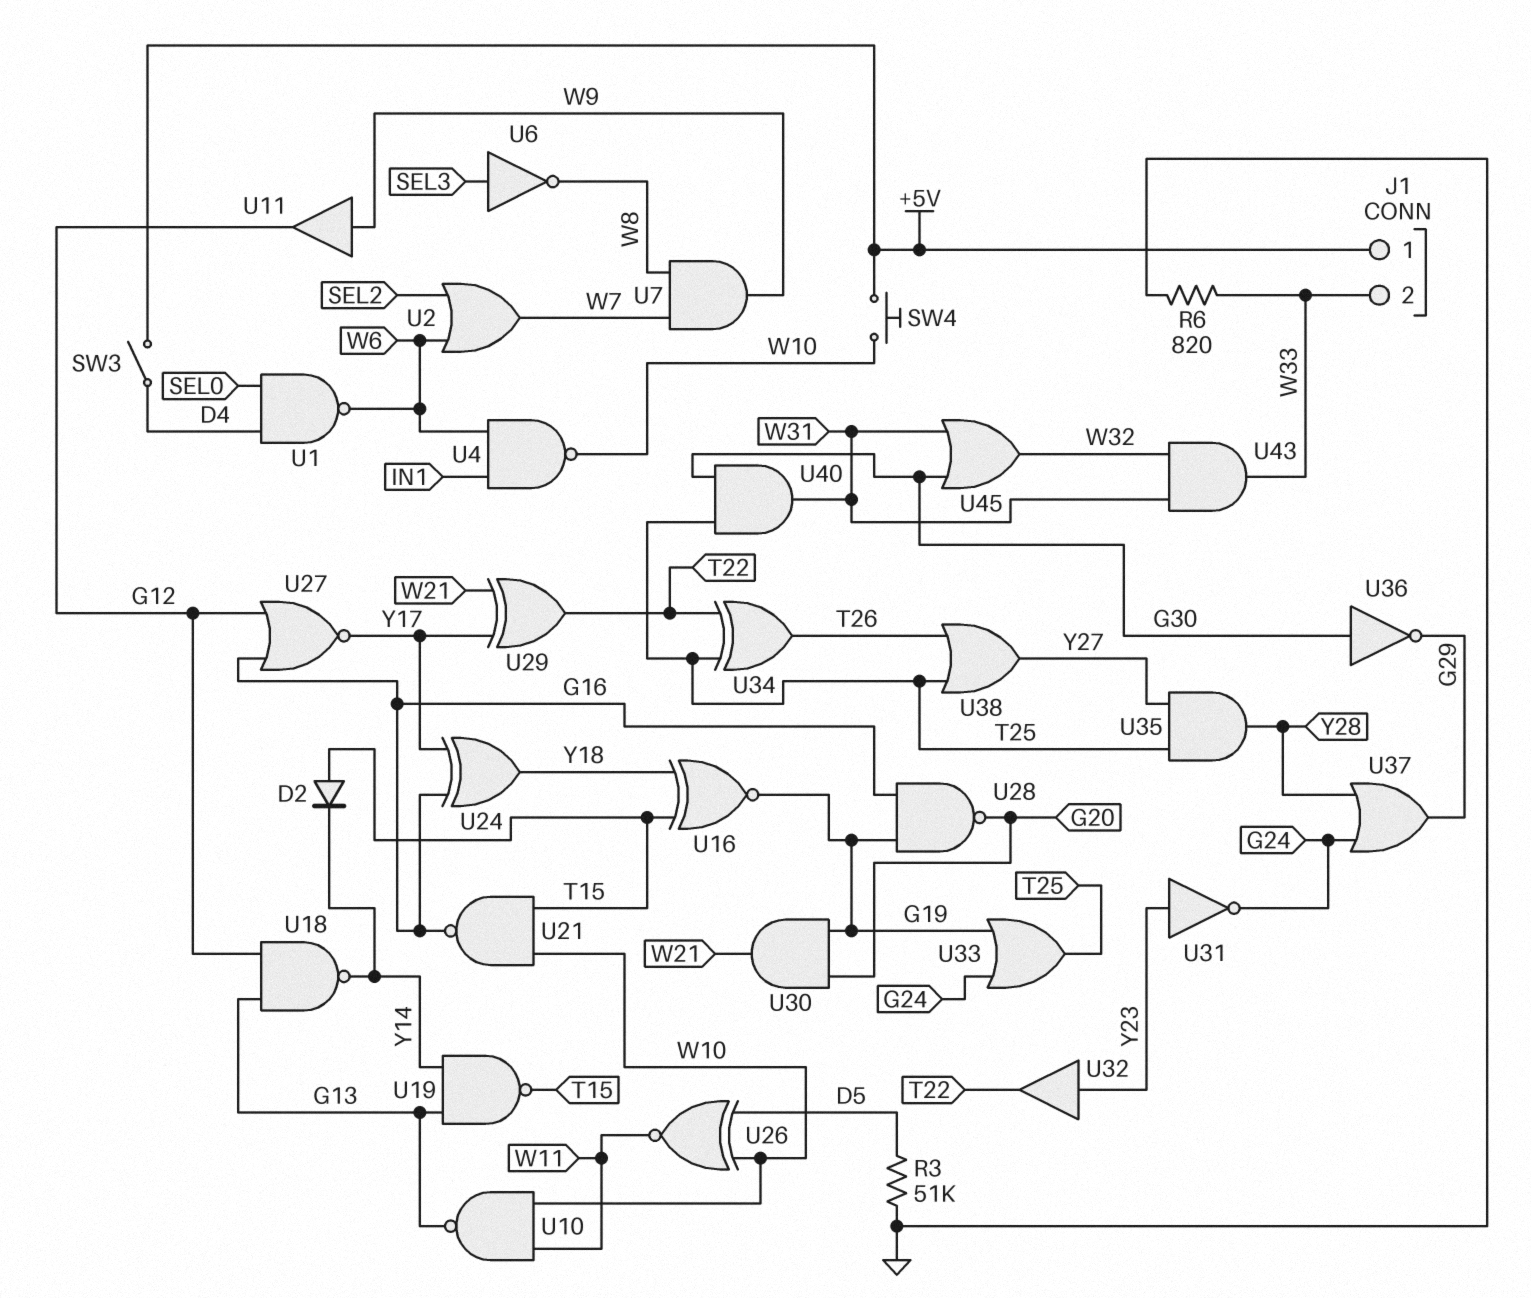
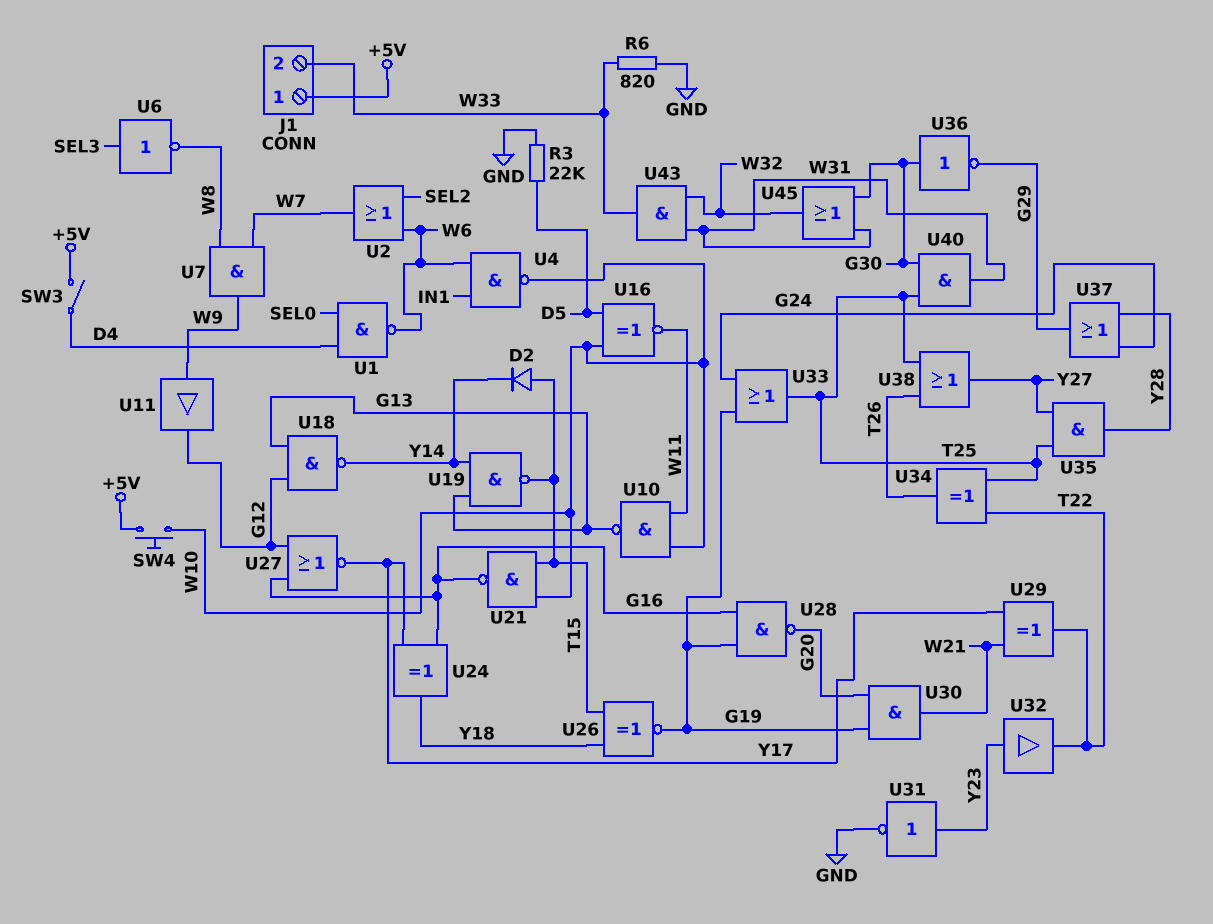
R3: 51k (D5, GND) -> 22k (D5, GND)
U16: XNOR (in T15, in Y18, out G19) -> XNOR (in D5, in W10, out W11)
U26: XNOR (in D5, in W10, out W11) -> XNOR (in T15, in Y18, out G19)
U31: NOT (in Y23, out G24) -> NOT (in Y23, out GND)

